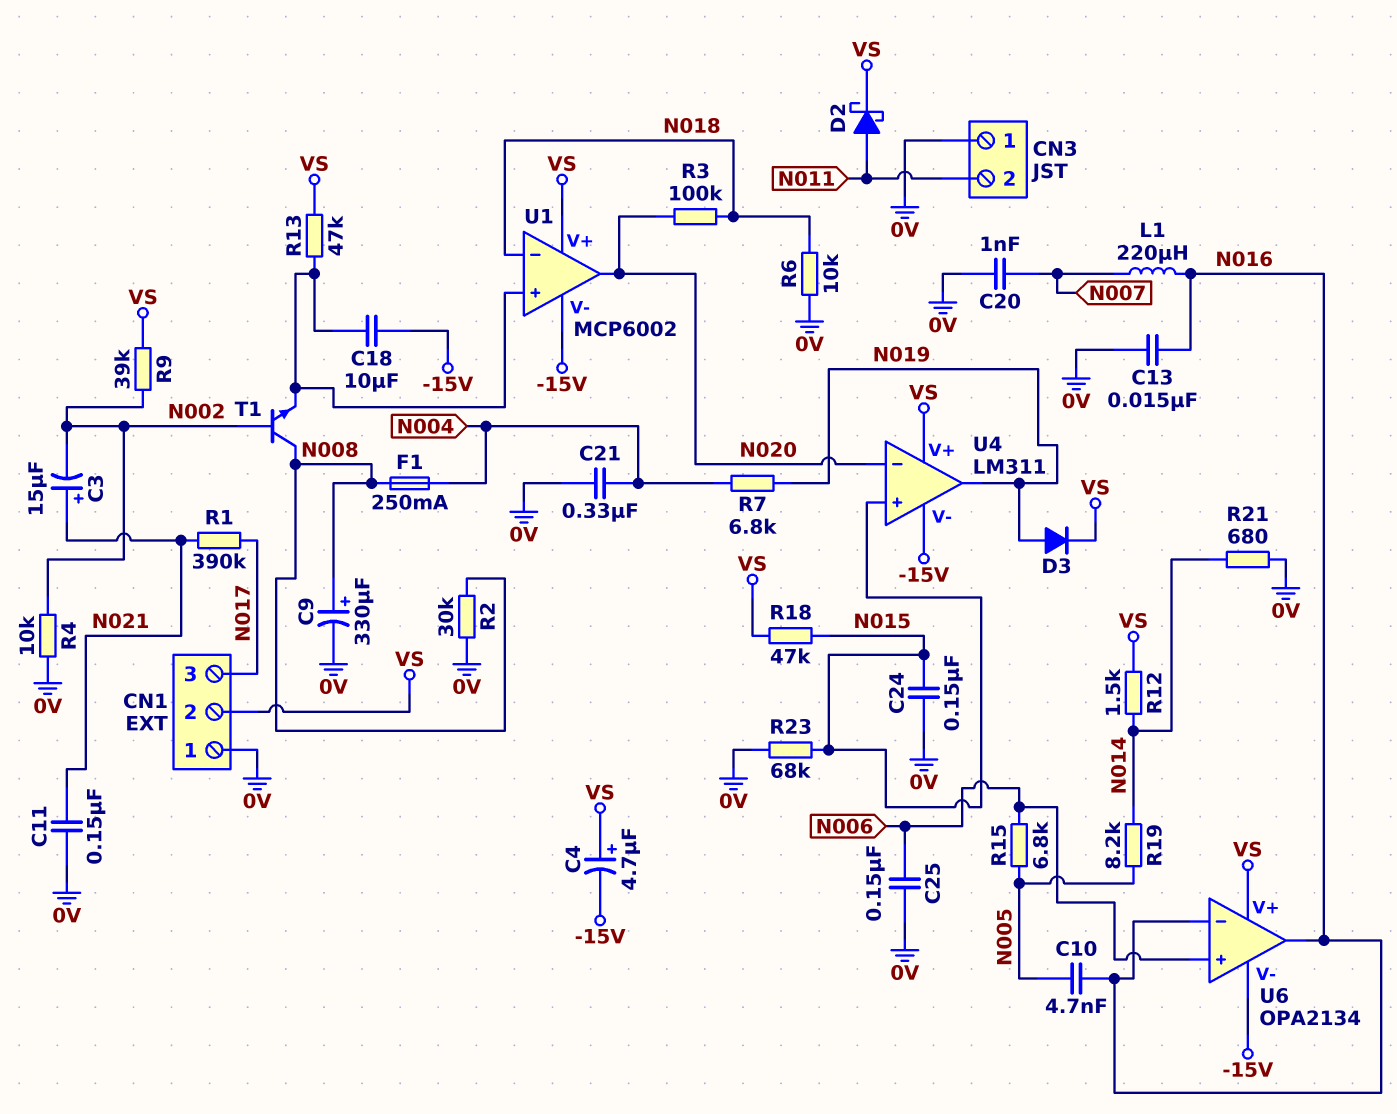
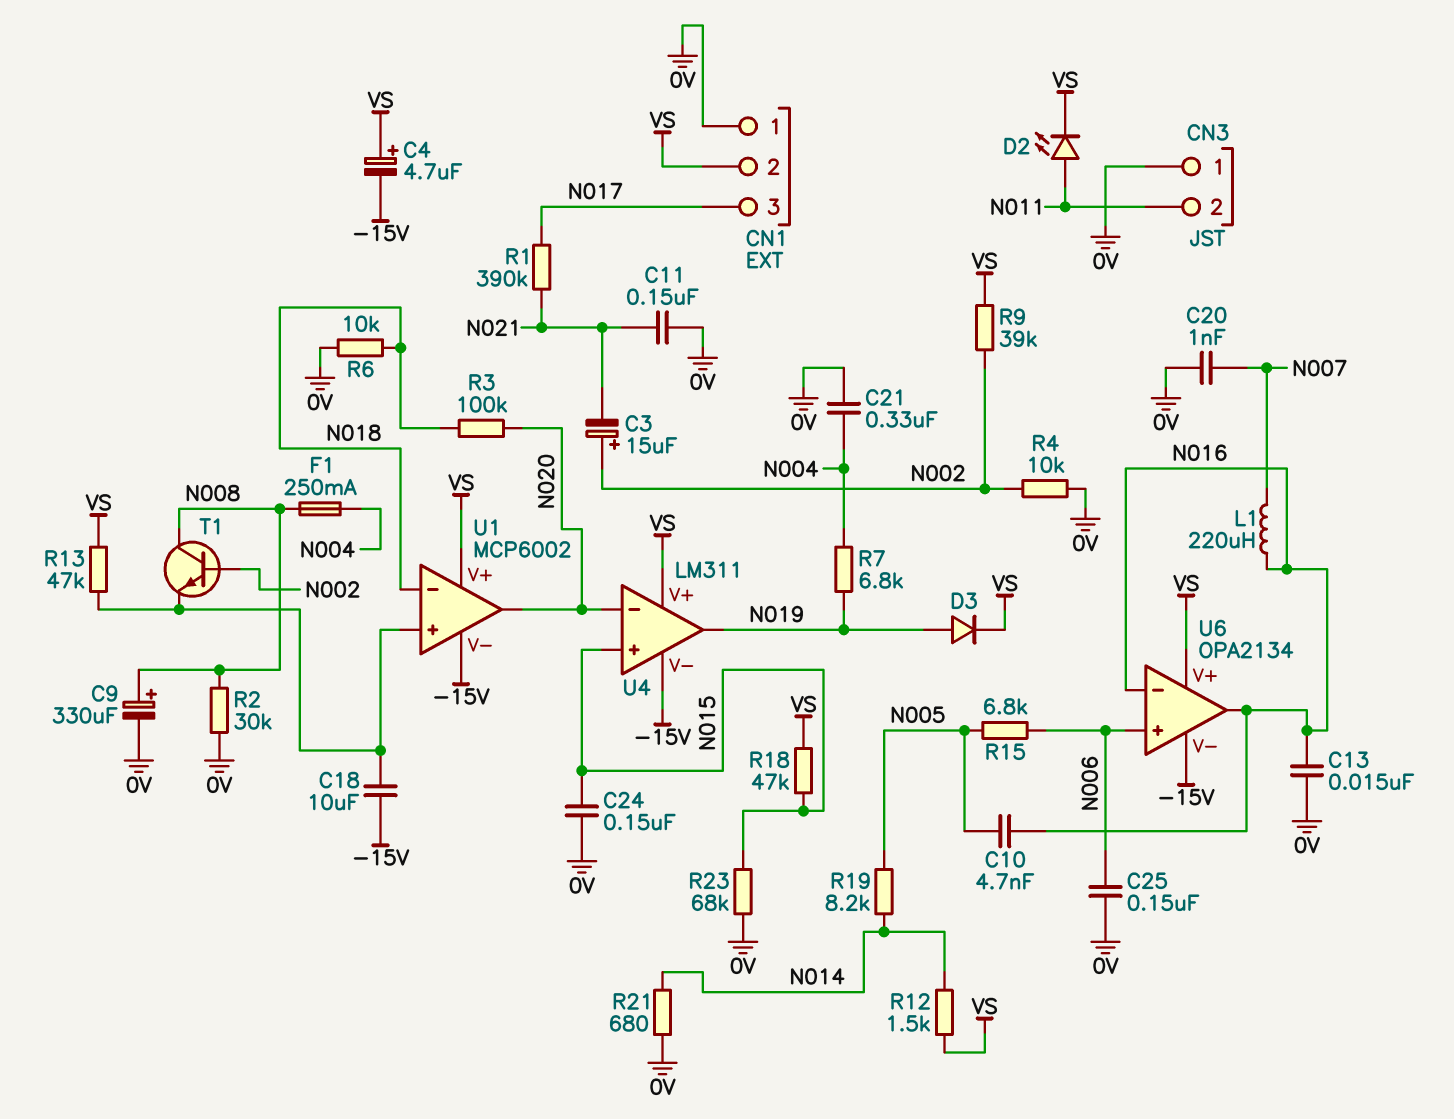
C3: 15uF (plus N021, minus N002) -> 15uF (plus N002, minus N021)
D2: schottky (A N011, K VS) -> LED (A N011, K VS)

